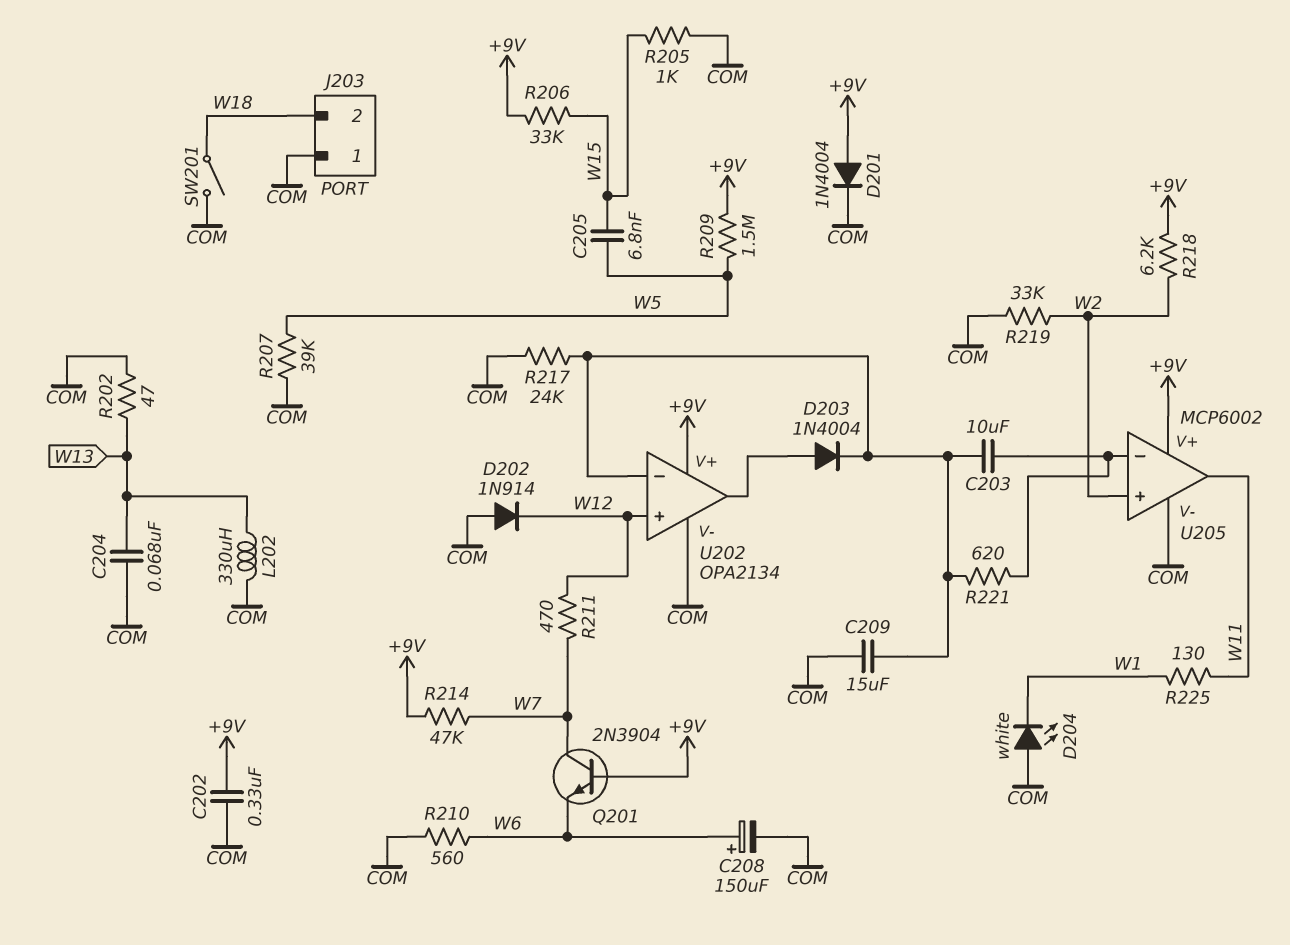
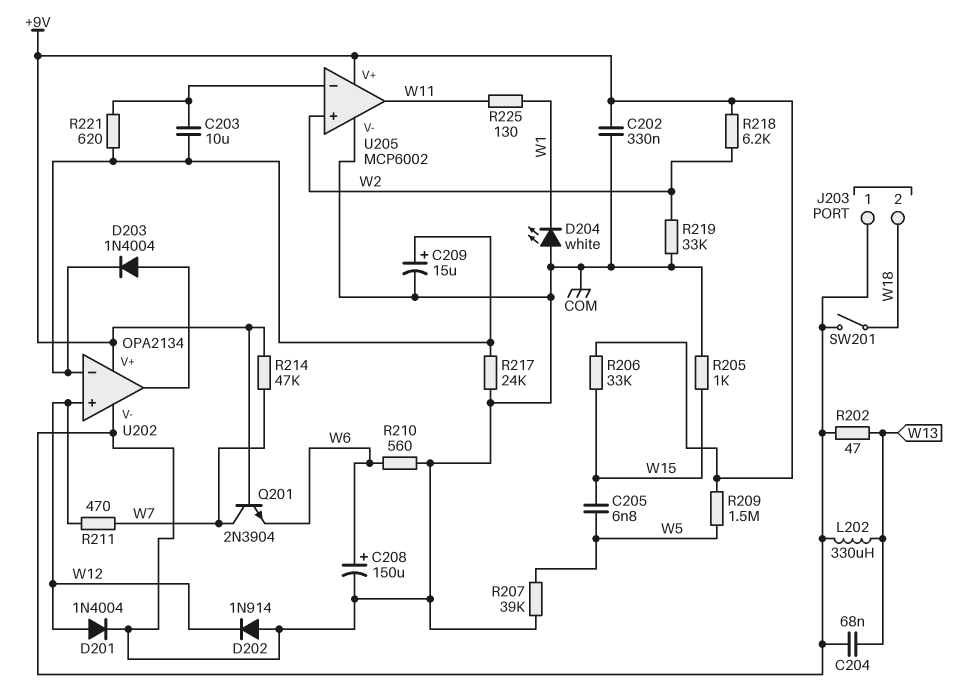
C209: 15uF (COM, U202/in-) -> 15uF (plus U202/in-, minus COM)
D201: diode 1N4004 (A +9V, K COM) -> diode 1N4004 (A W12, K COM)

